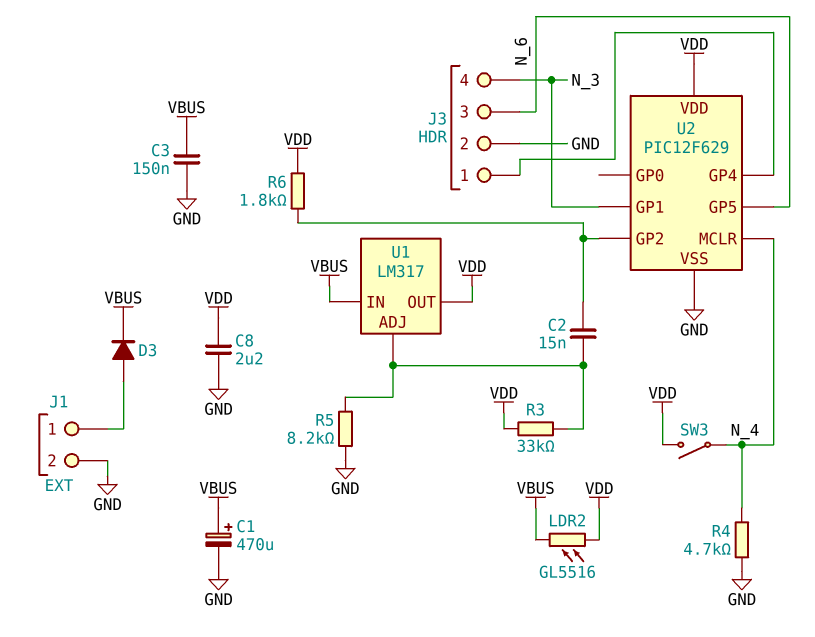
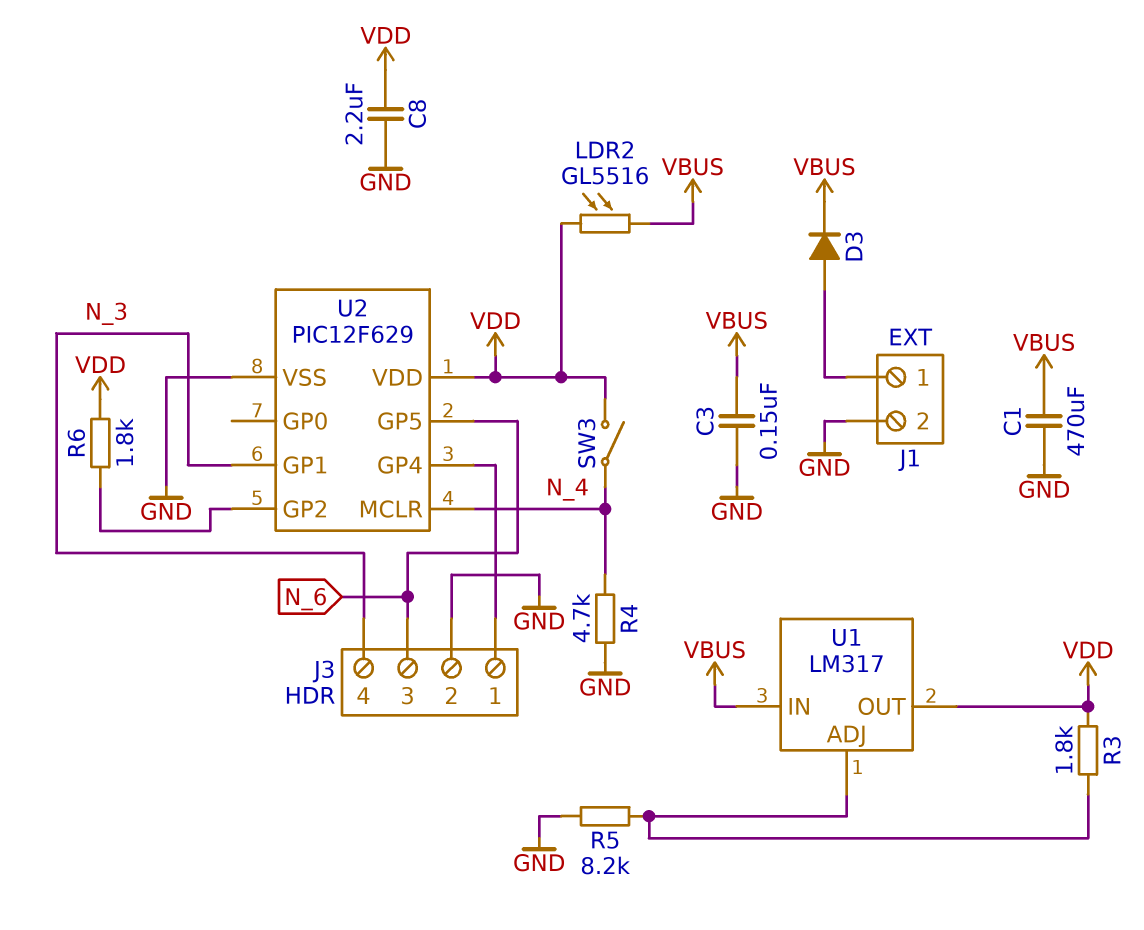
C1: 470uF (plus VBUS, minus GND) -> 470uF (GND, VBUS)
C2: 15nF (U1/ADJ, U2/GP2) -> none
R3: 33k (U1/ADJ, VDD) -> 1.8k (U1/ADJ, VDD)

